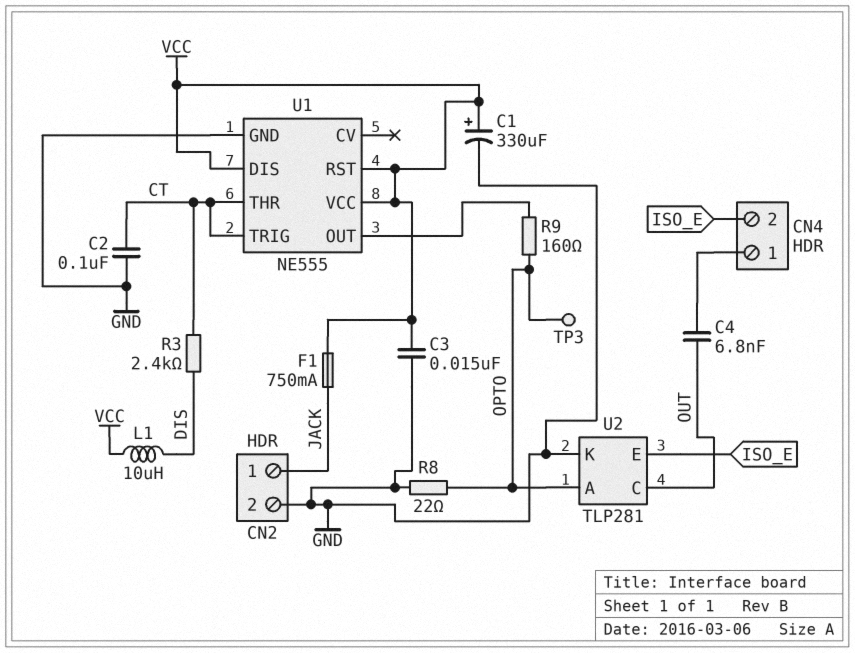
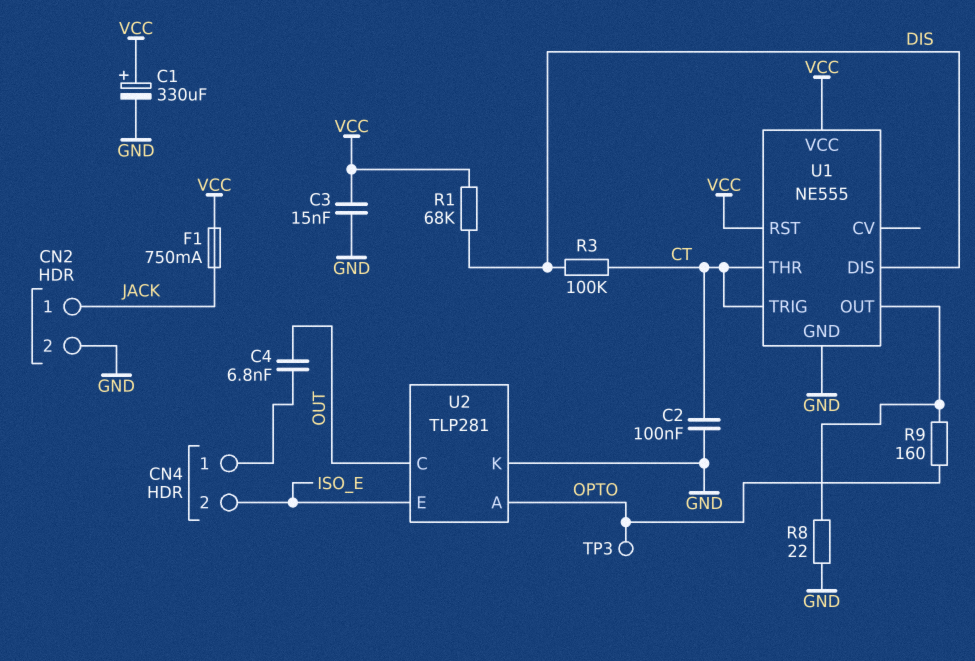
L1: 10uH (DIS, VCC) -> none
R1: none -> 68k (DIS, VCC)
R3: 2.4k (CT, DIS) -> 100k (CT, DIS)
R8: 22 (GND, OPTO) -> 22 (GND, U1/OUT)
U1 pin DIS: VCC -> DIS

